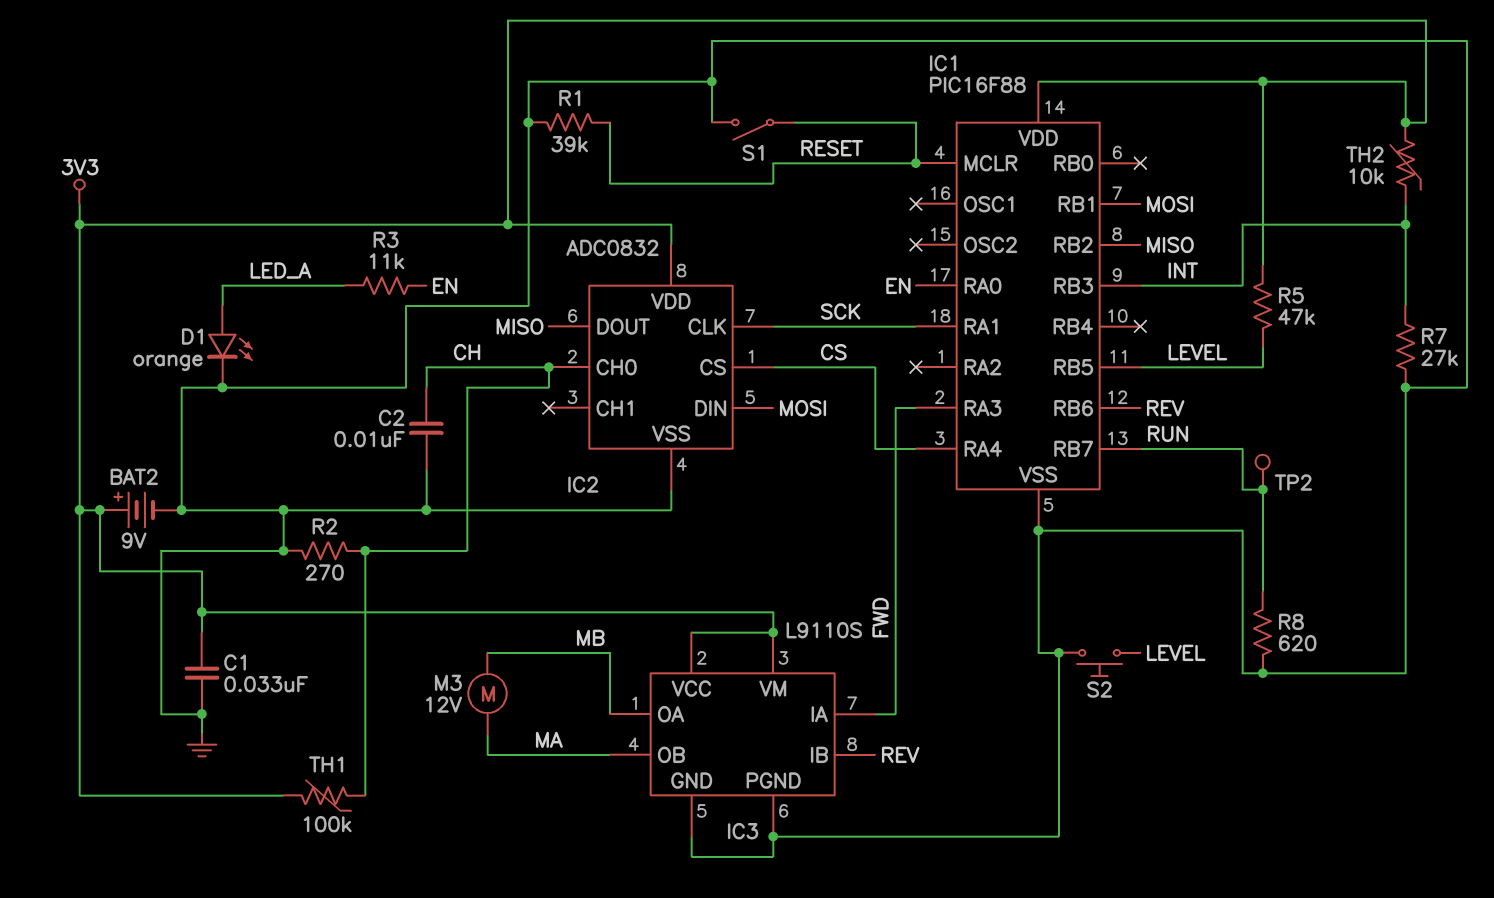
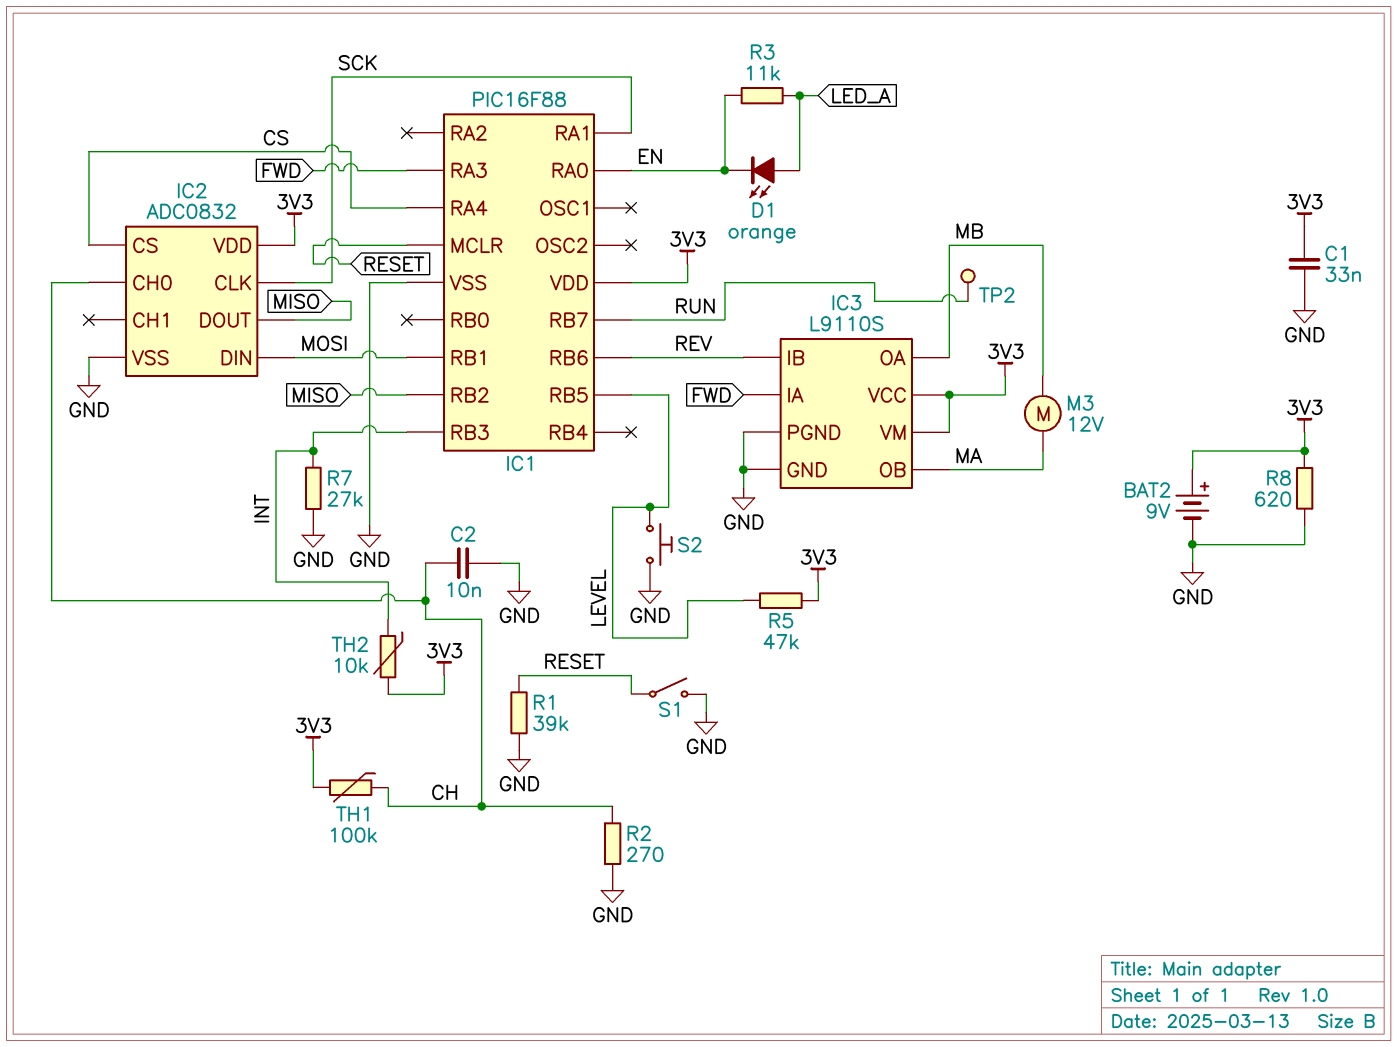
D1: LED orange (A LED_A, K GND) -> LED orange (A LED_A, K EN)
R8: 620 (GND, RUN) -> 620 (3V3, GND)

